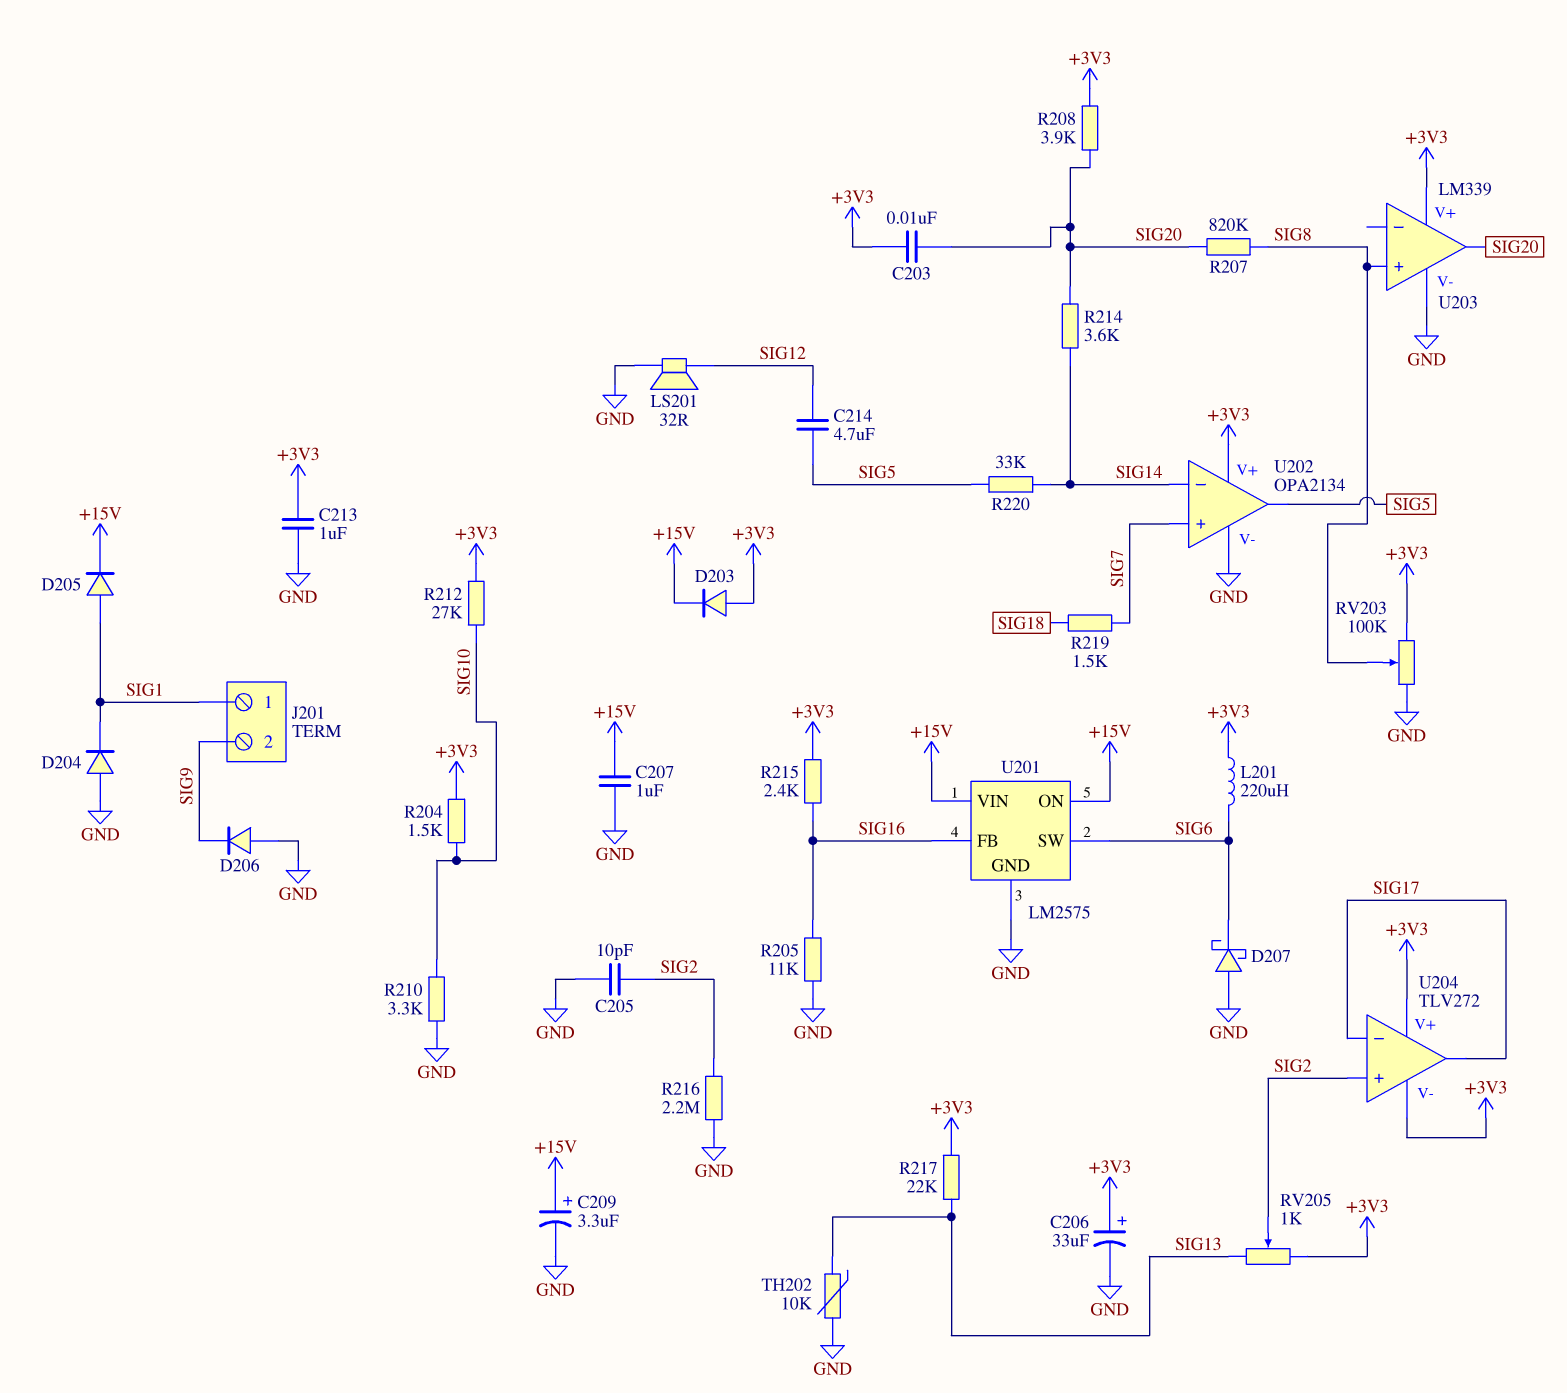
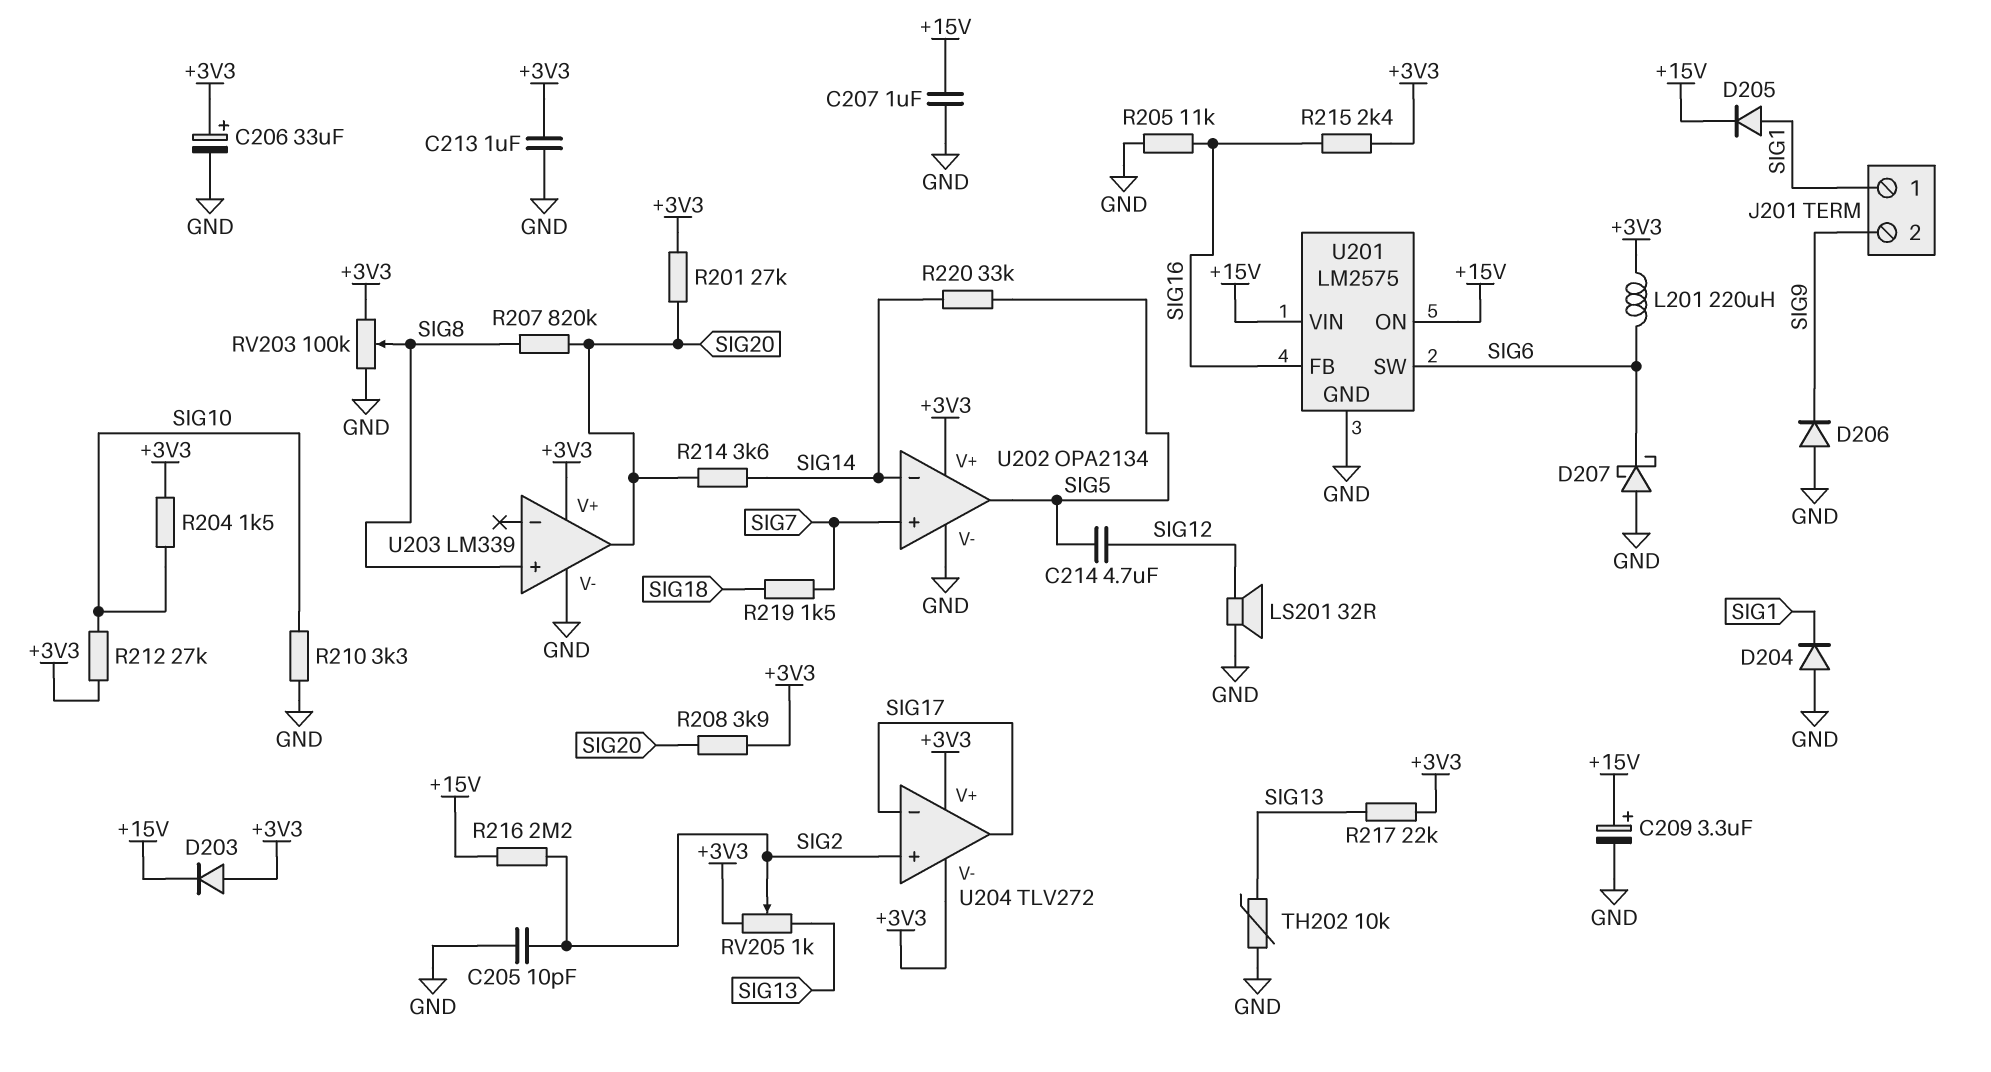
C203: 10nF (+3V3, SIG20) -> none
R201: none -> 27k (+3V3, SIG20)
R216: 2.2M (GND, SIG2) -> 2.2M (+15V, SIG2)

